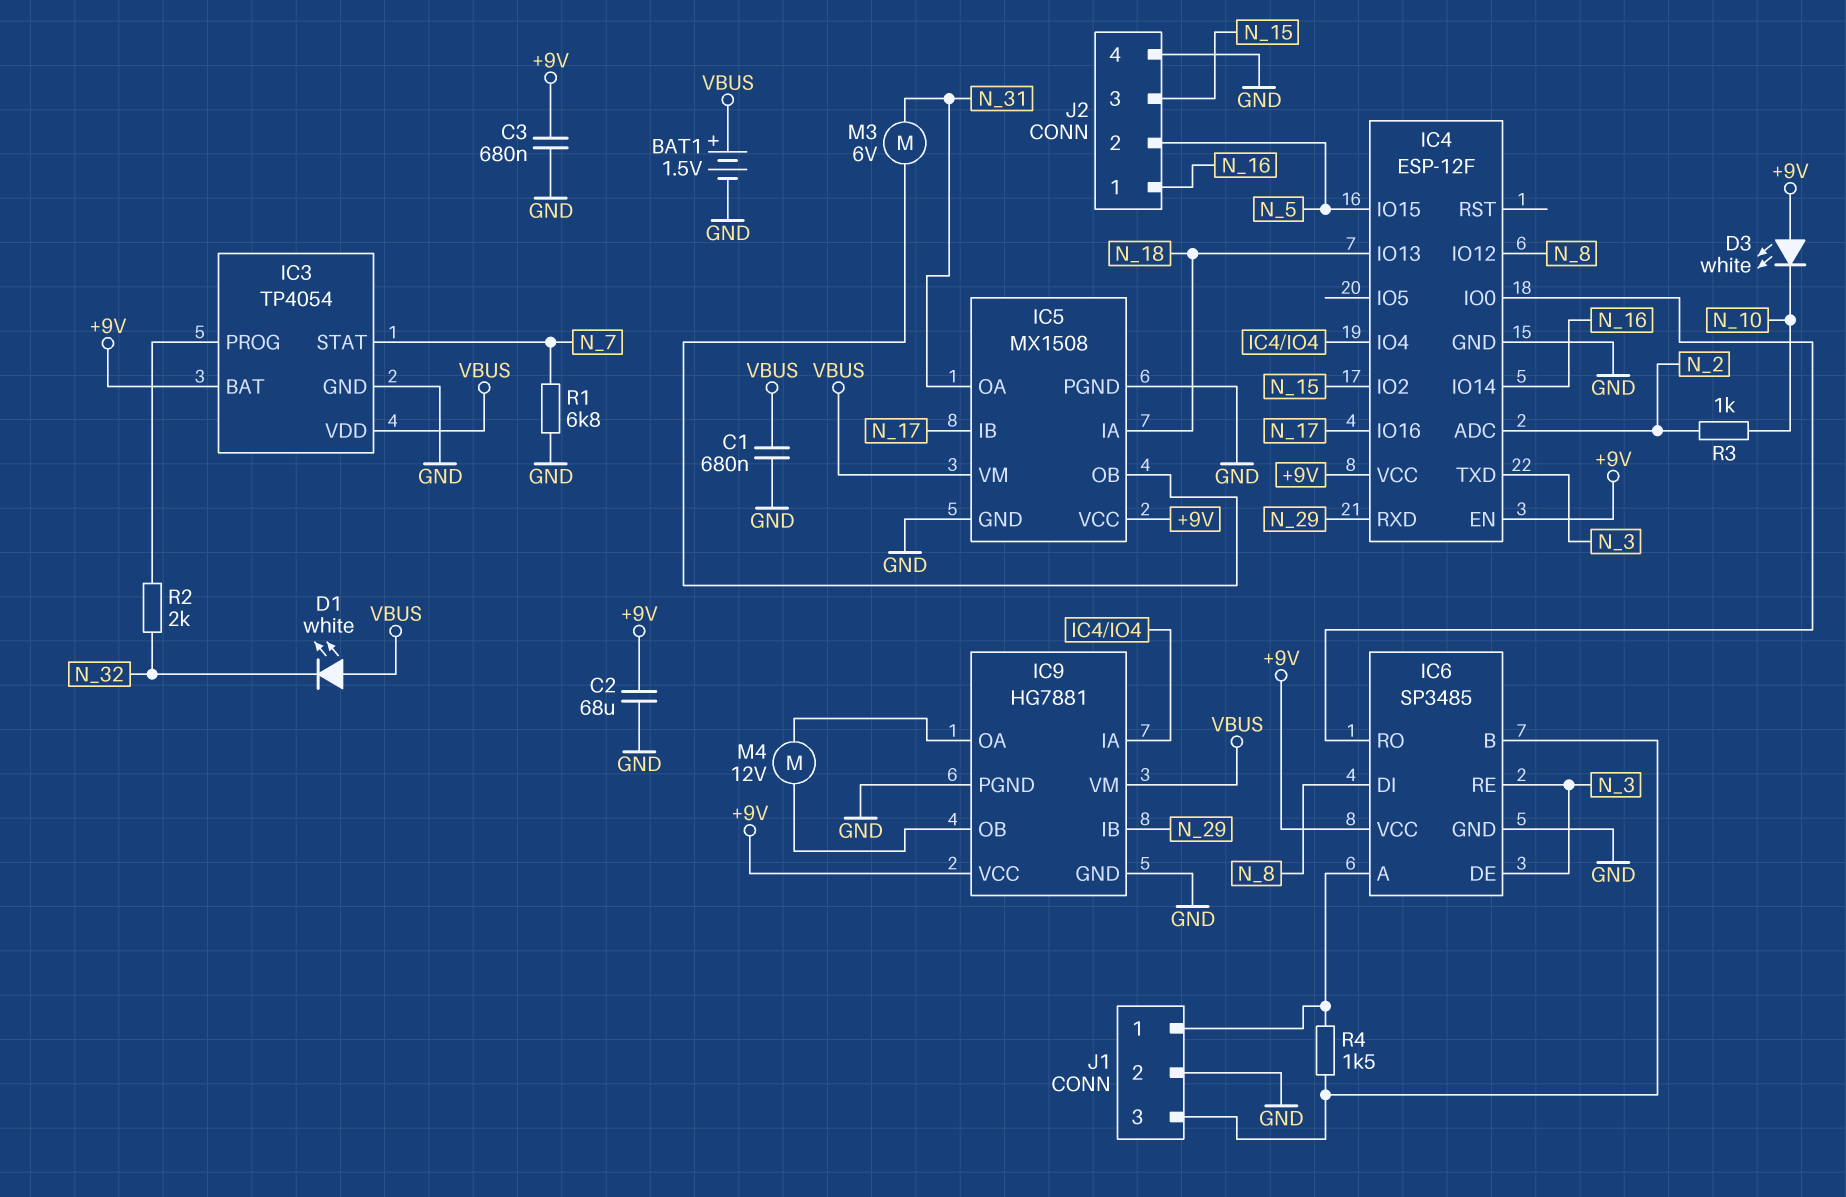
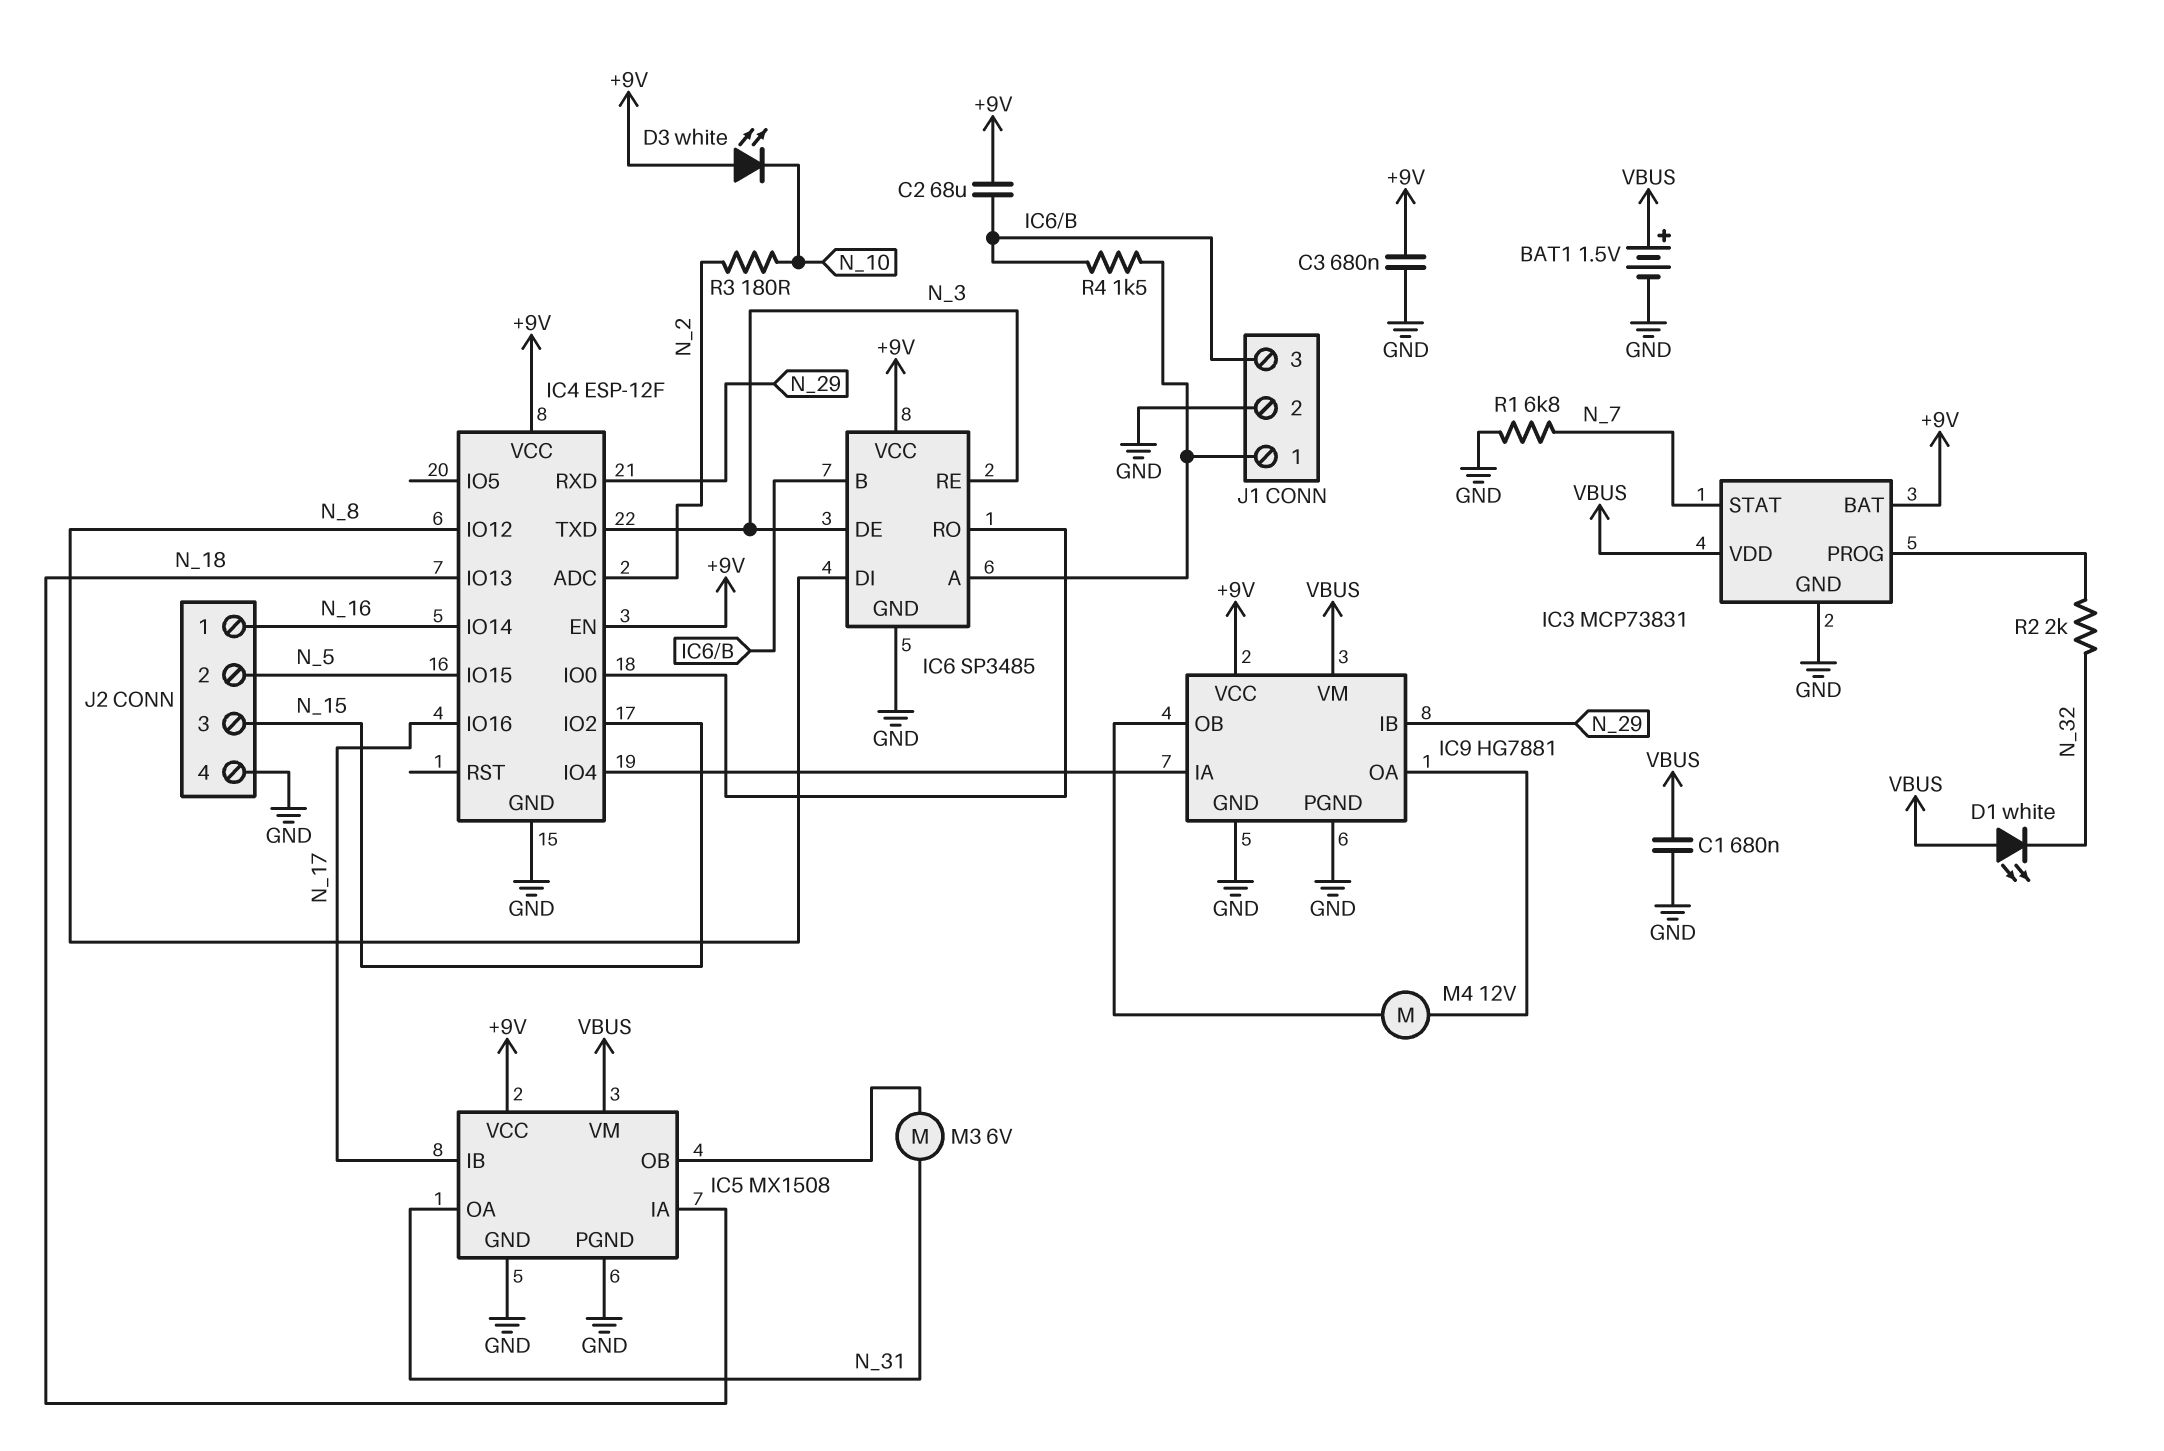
C2: 68uF (+9V, GND) -> 68uF (+9V, IC6/B)
IC3: TP4054 -> MCP73831
R3: 1k (N_2, N_10) -> 180 (N_2, N_10)

